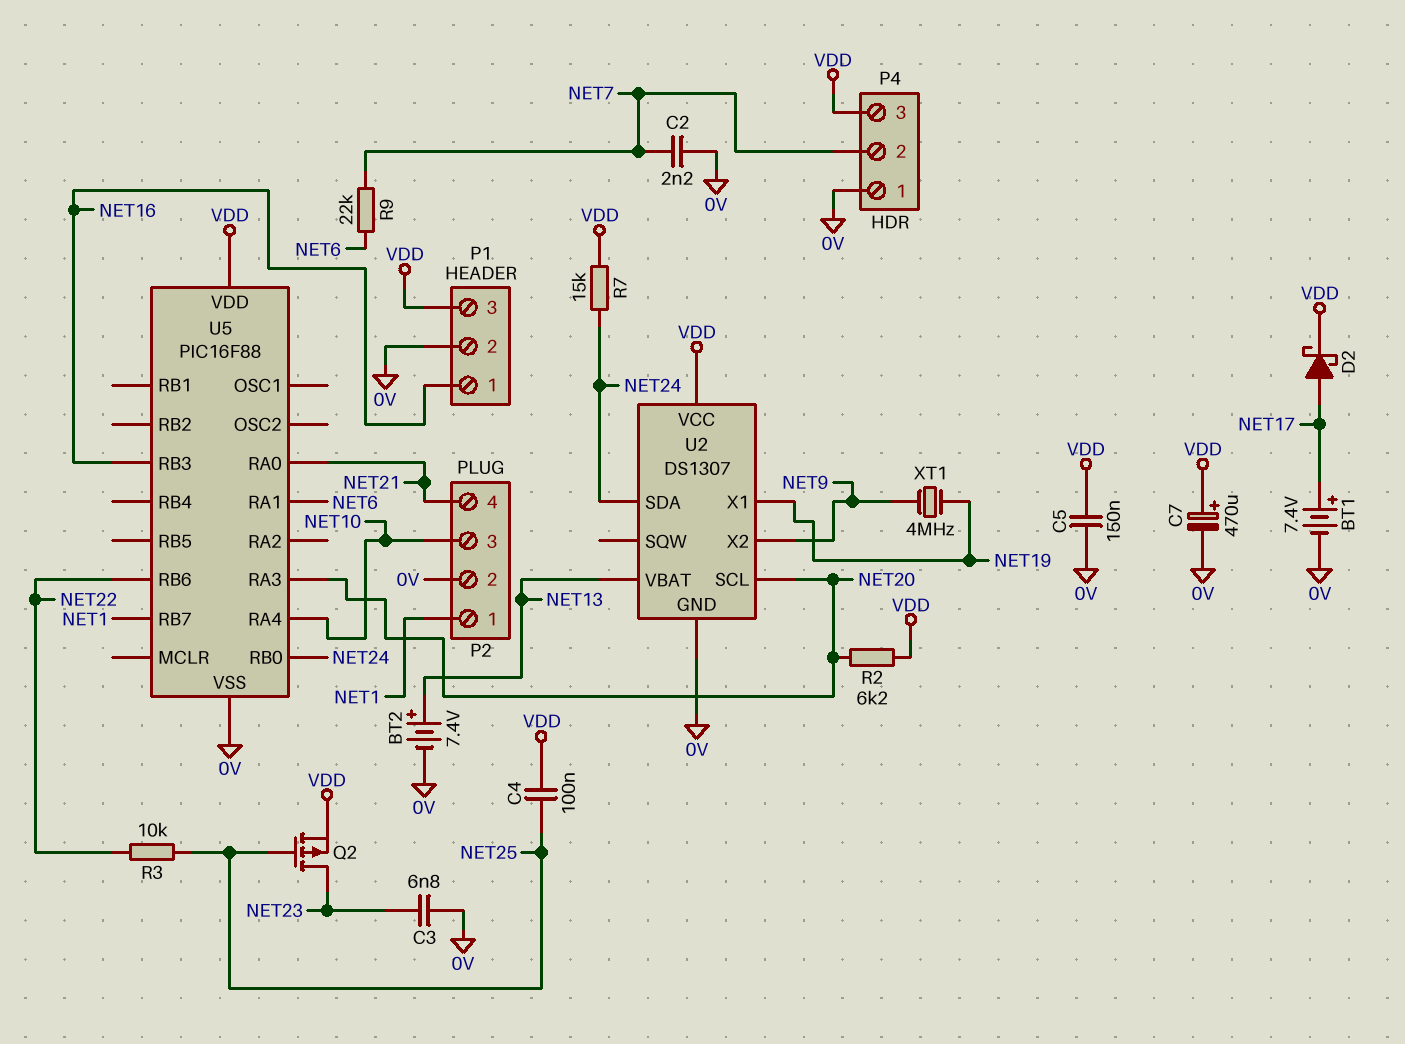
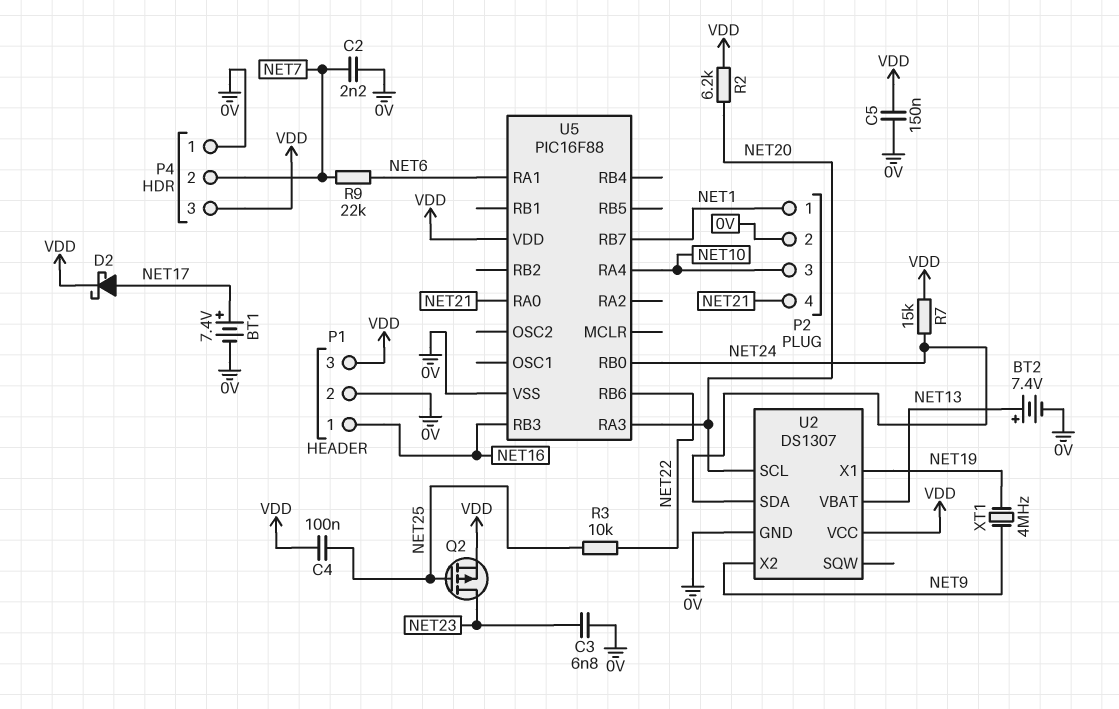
C7: 470uF (plus VDD, minus 0V) -> none

